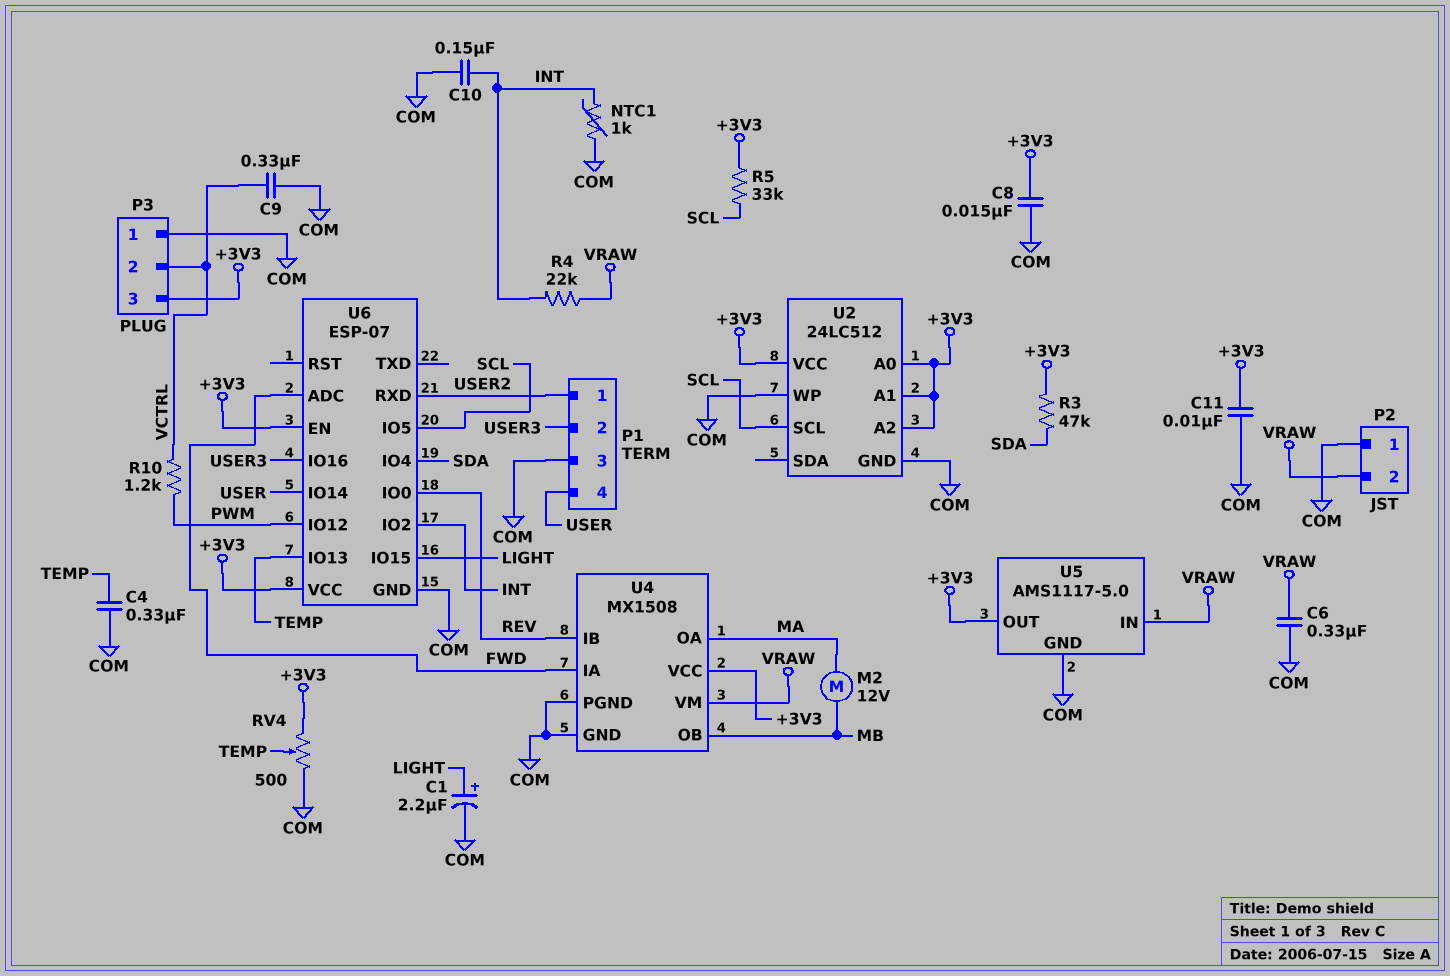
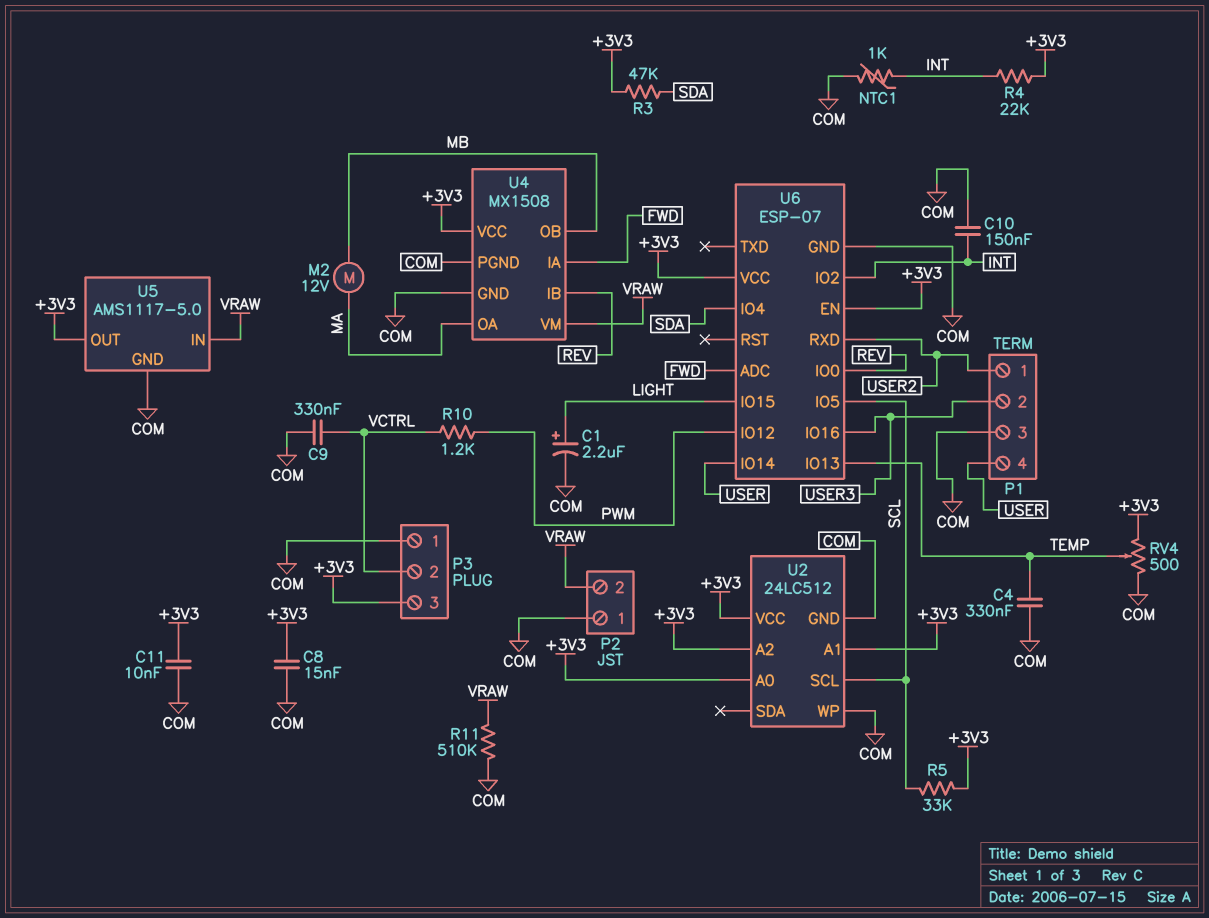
C6: 330nF (COM, VRAW) -> none
R4: 22k (INT, VRAW) -> 22k (+3V3, INT)
R11: none -> 510k (COM, VRAW)

